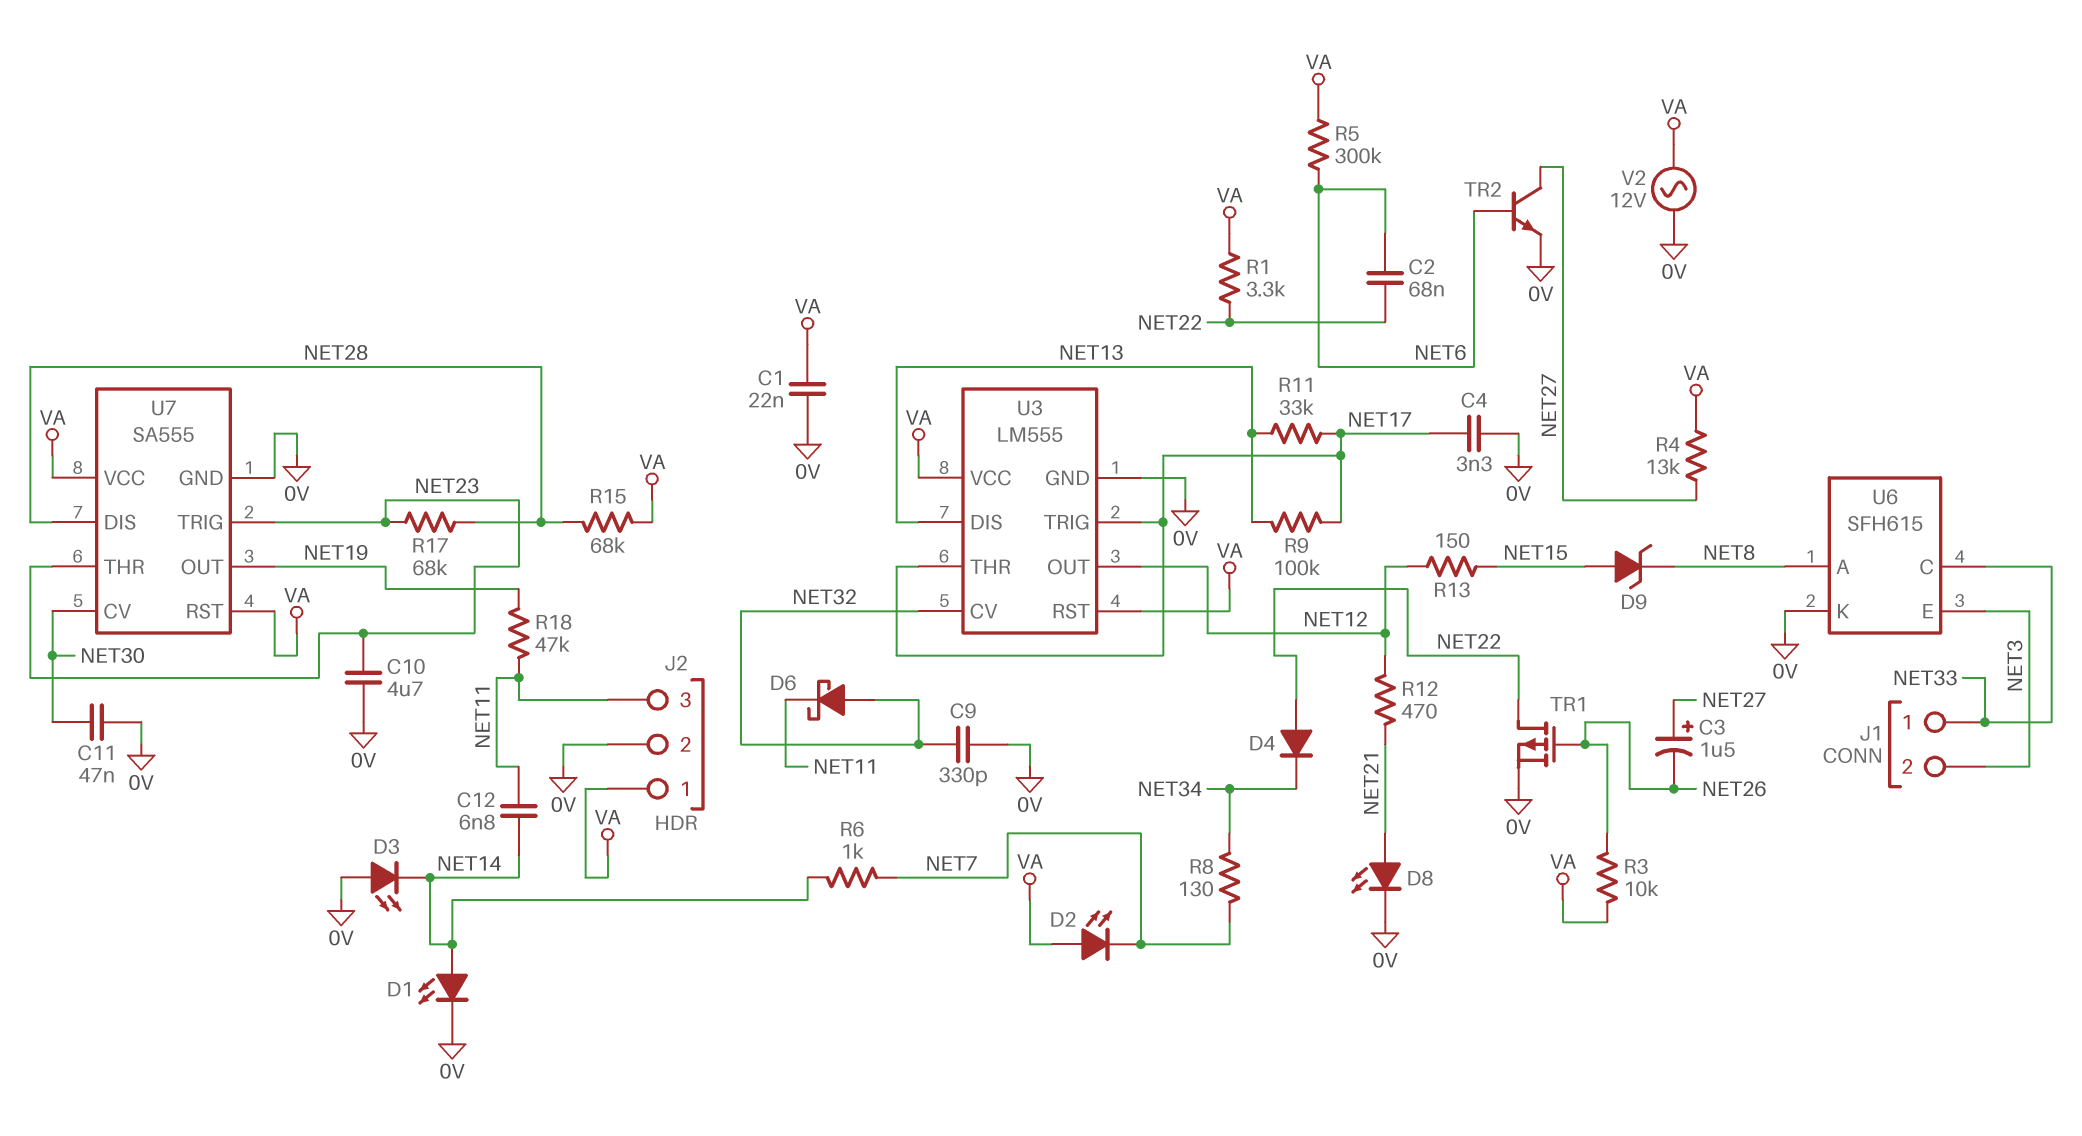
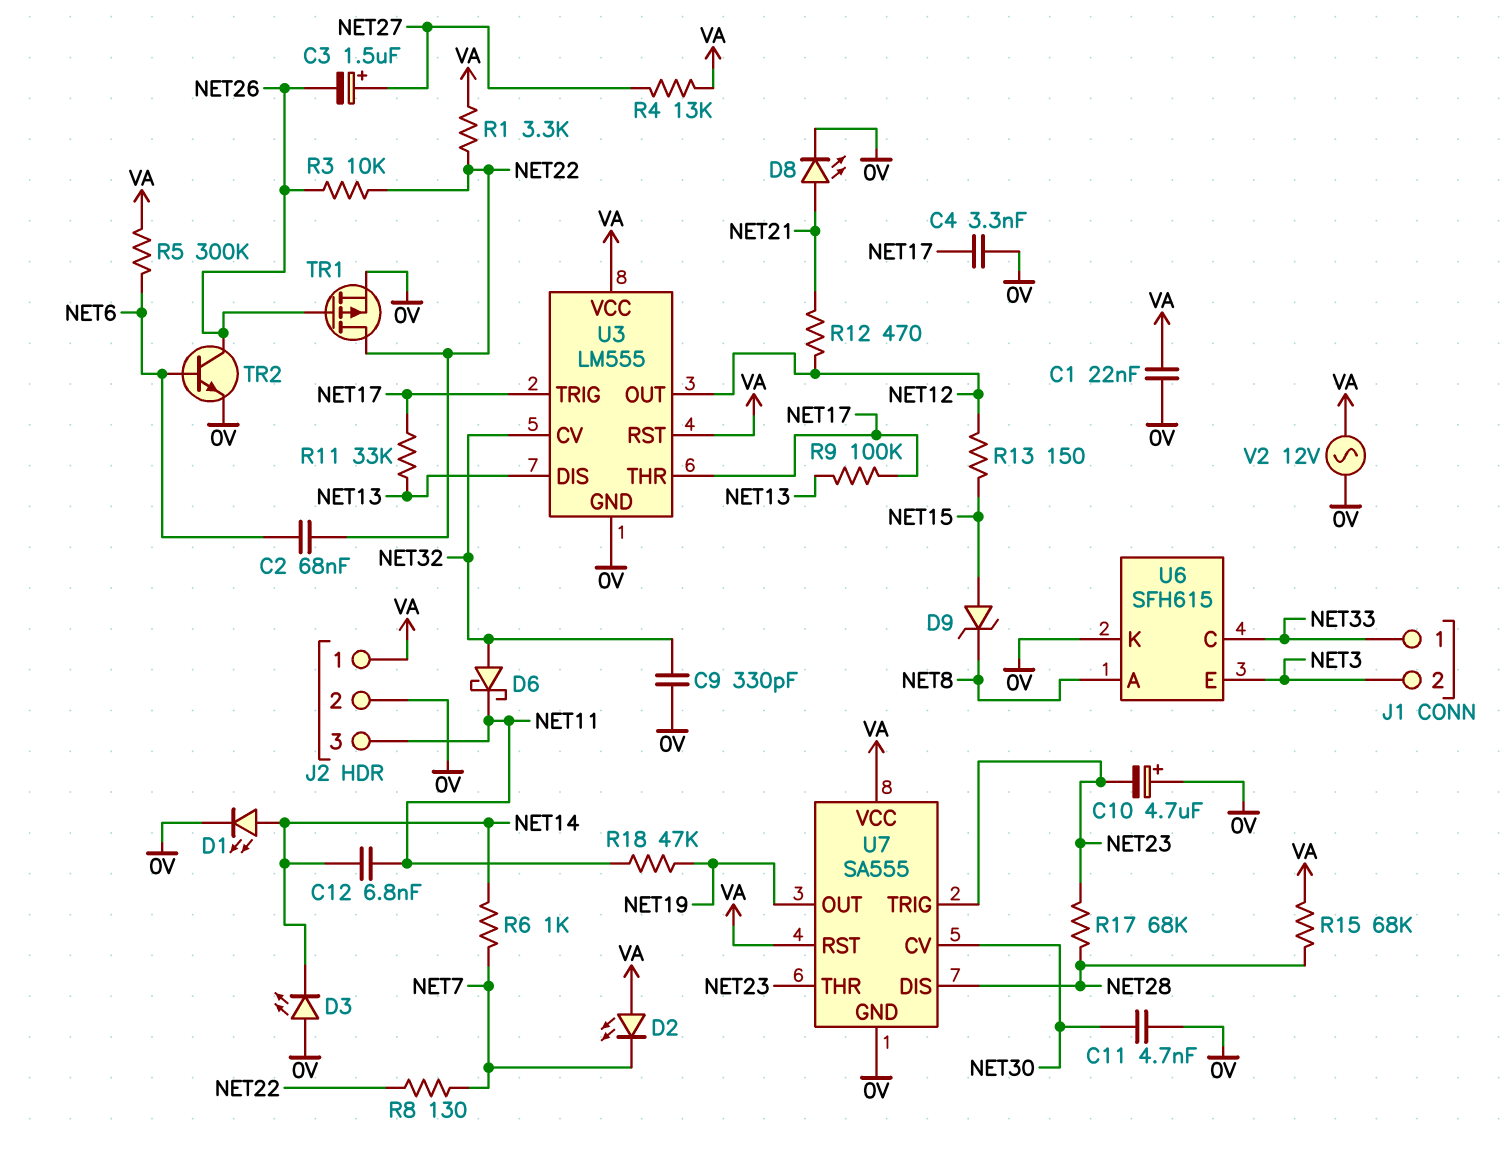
C10: 4.7uF (0V, NET23) -> 4.7uF (plus 0V, minus NET23)
C11: 47nF (0V, NET30) -> 4.7nF (0V, NET30)
D4: diode (A NET22, K NET34) -> none
R3: 10k (NET26, VA) -> 10k (NET22, NET26)
R8: 130 (NET7, NET34) -> 130 (NET7, NET22)
TR2: NPN (B NET6, C NET27, E 0V) -> NPN (B NET6, C NET26, E 0V)

